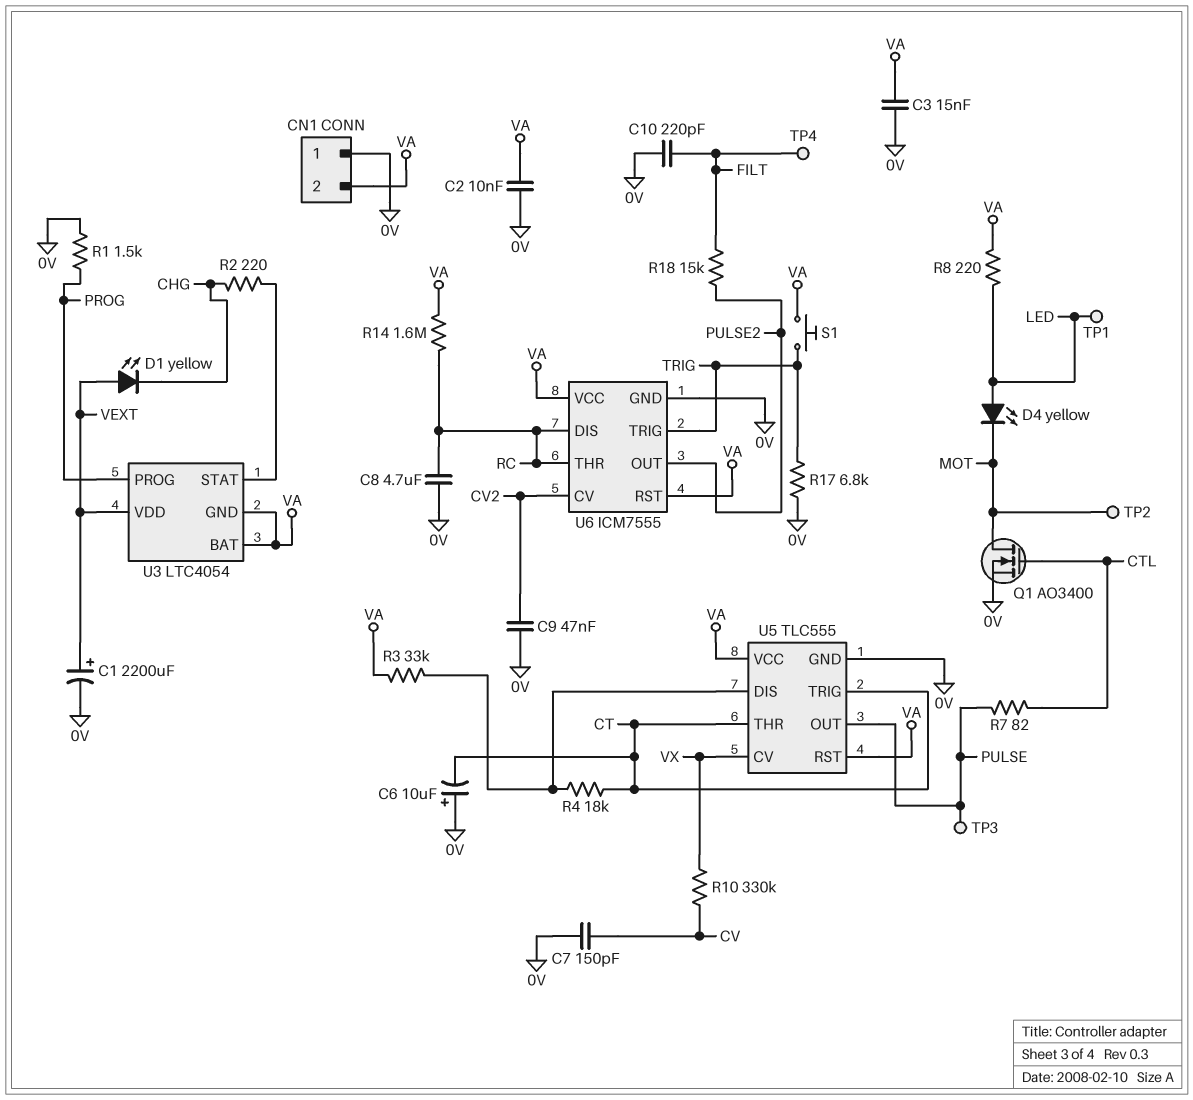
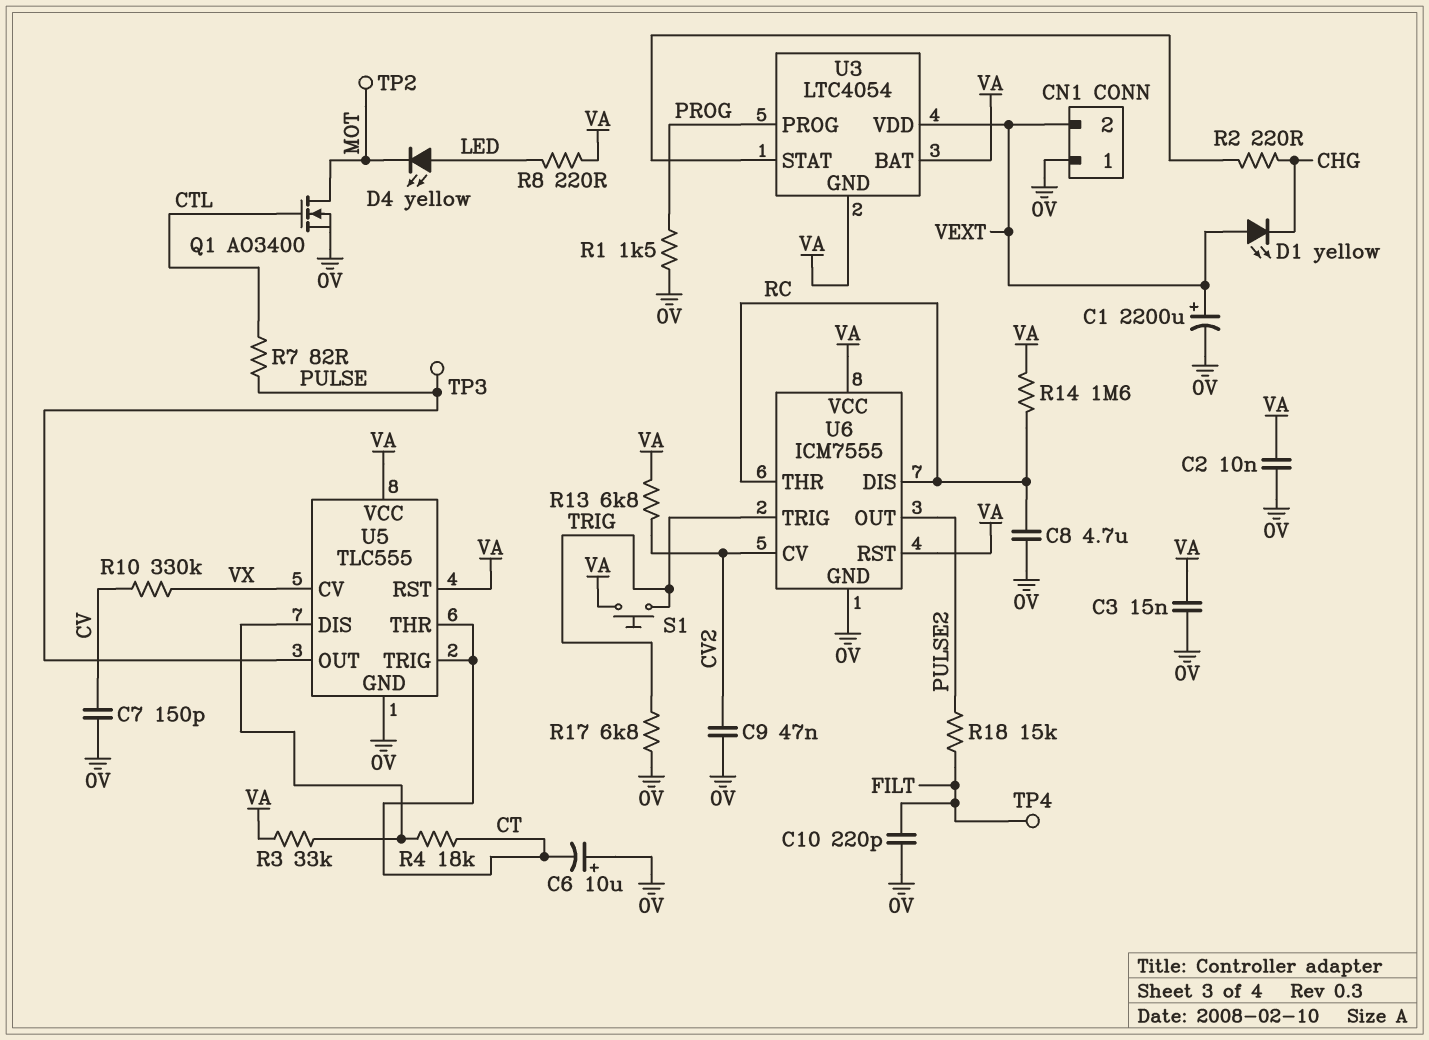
CN1 pin 2: VA -> VEXT
R13: none -> 6.8k (CV2, VA)
TP1: test point (LED) -> none

